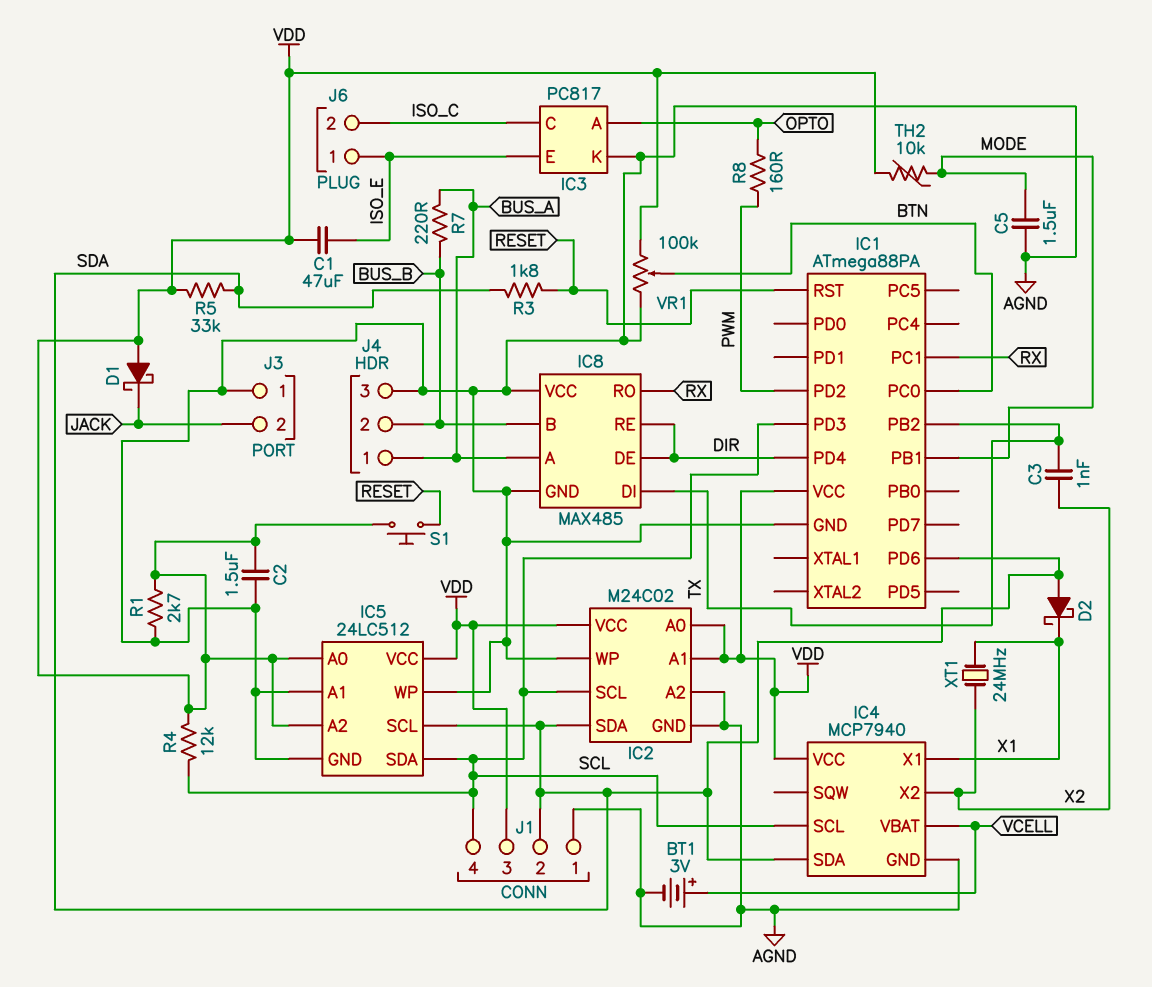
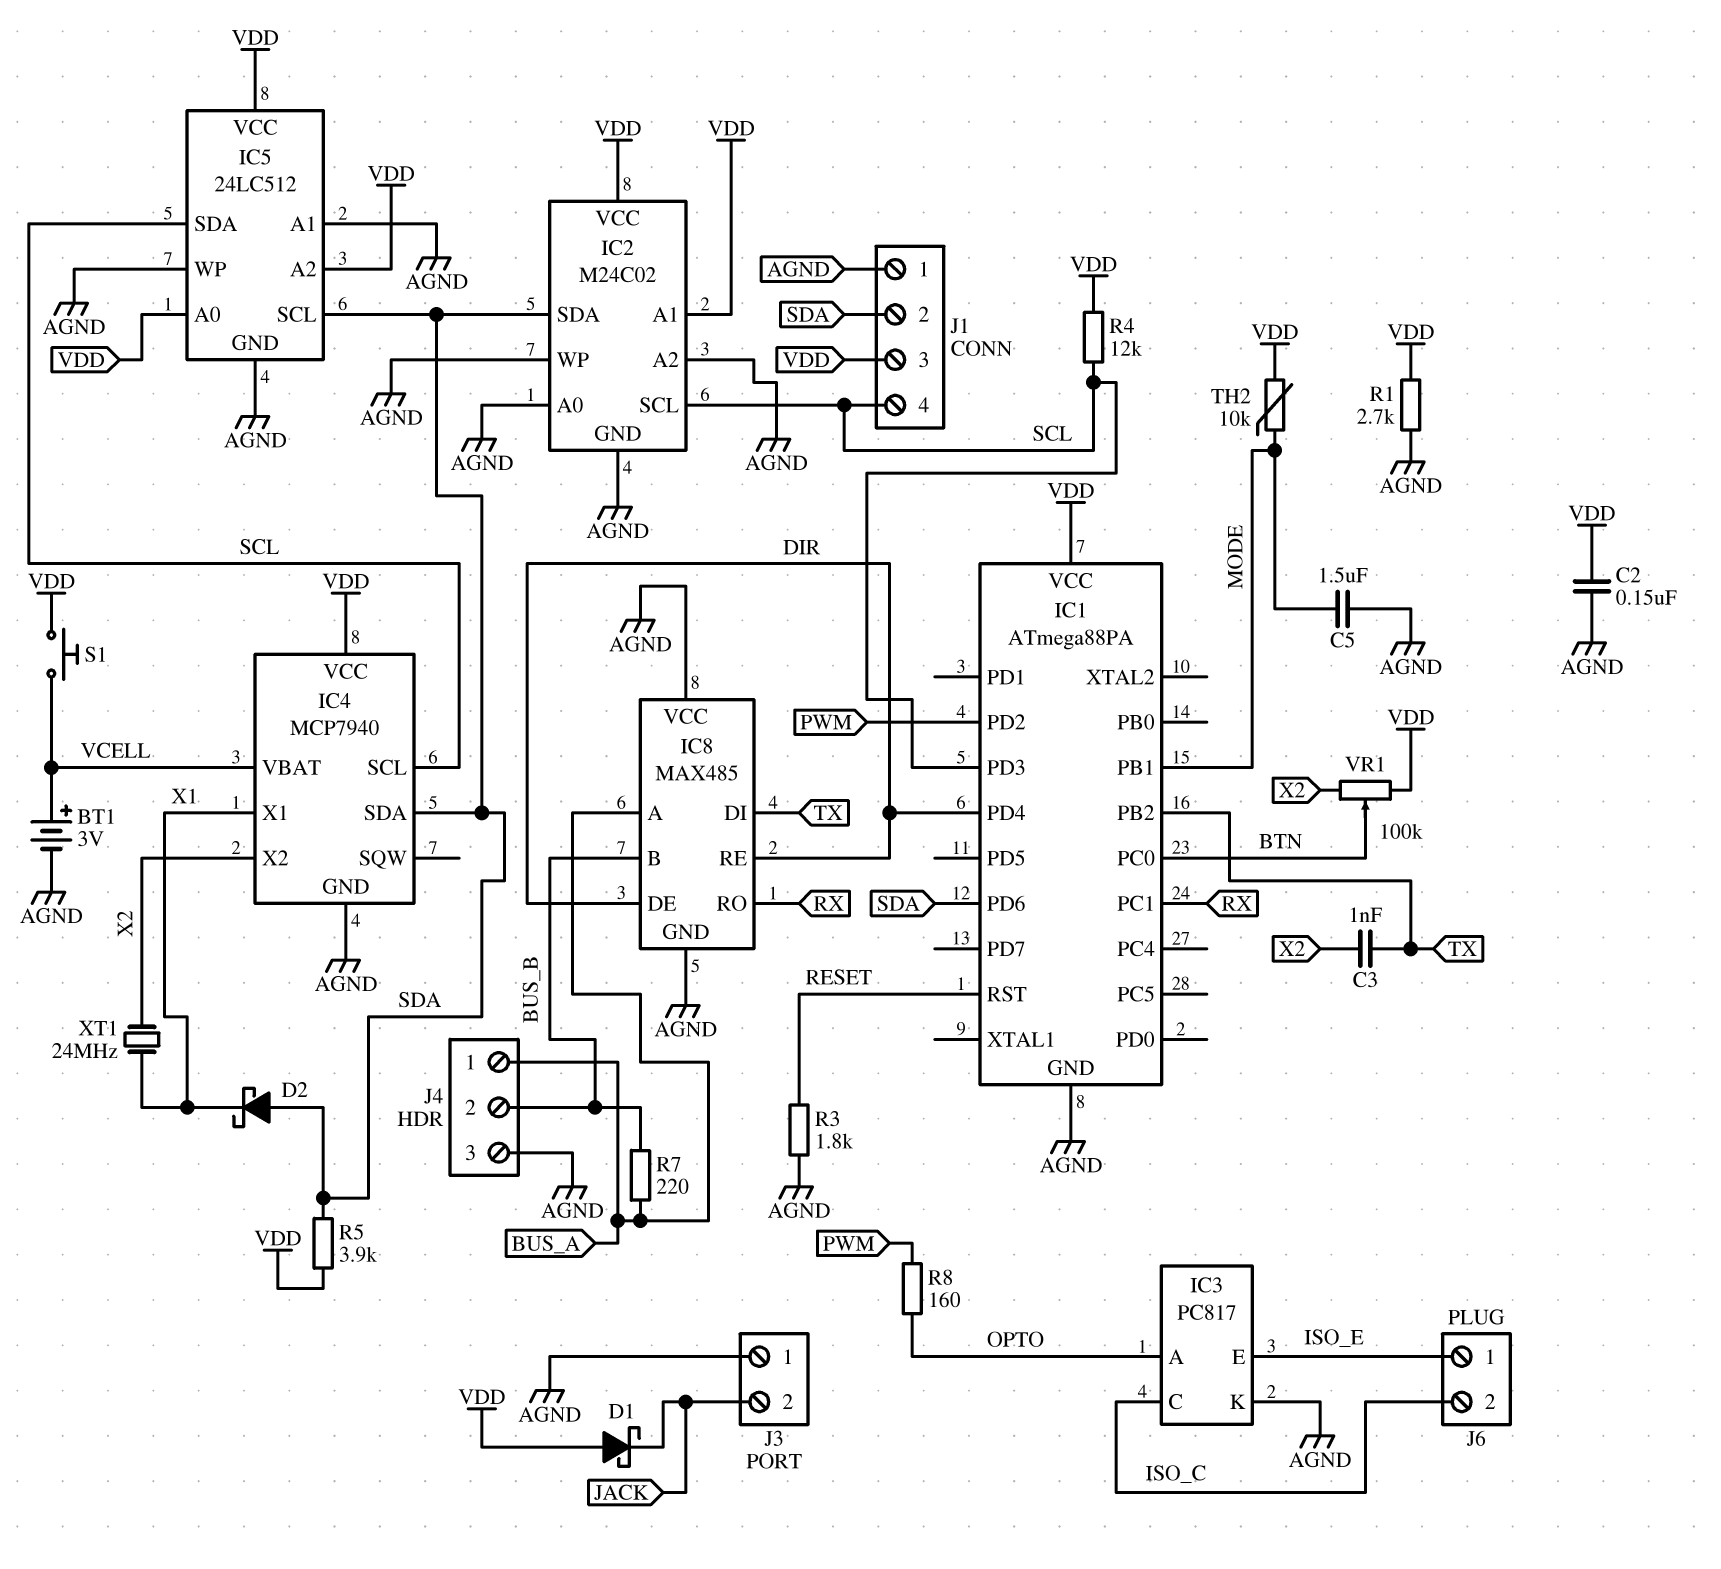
C1: 47uF (ISO_E, VDD) -> none
C2: 1.5uF (AGND, VDD) -> 150nF (AGND, VDD)
IC2 pin A0: VDD -> AGND
R3: 1.8k (RESET, SDA) -> 1.8k (AGND, RESET)
R5: 33k (SDA, VDD) -> 3.9k (SDA, VDD)
S1: button (RESET, VDD) -> button (VCELL, VDD)
VR1: 100k (AGND, VDD, wiper BTN) -> 100k (VDD, X2, wiper BTN)

